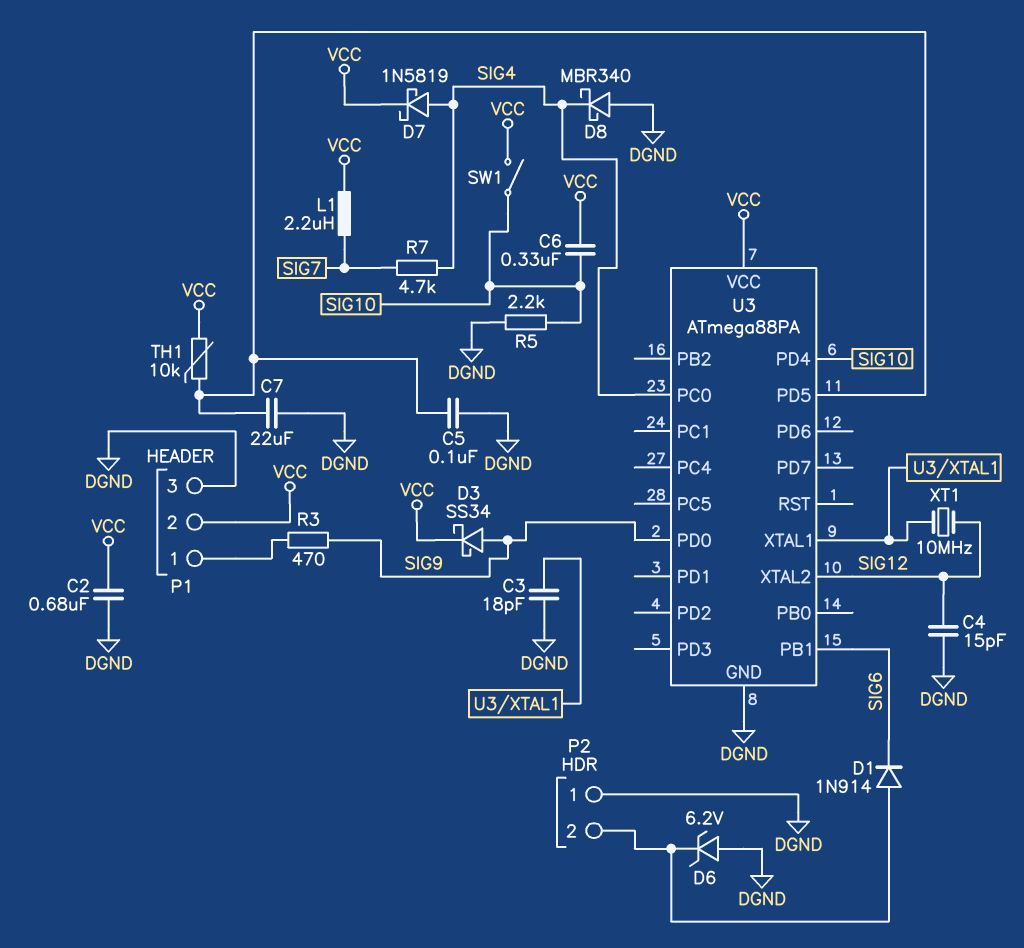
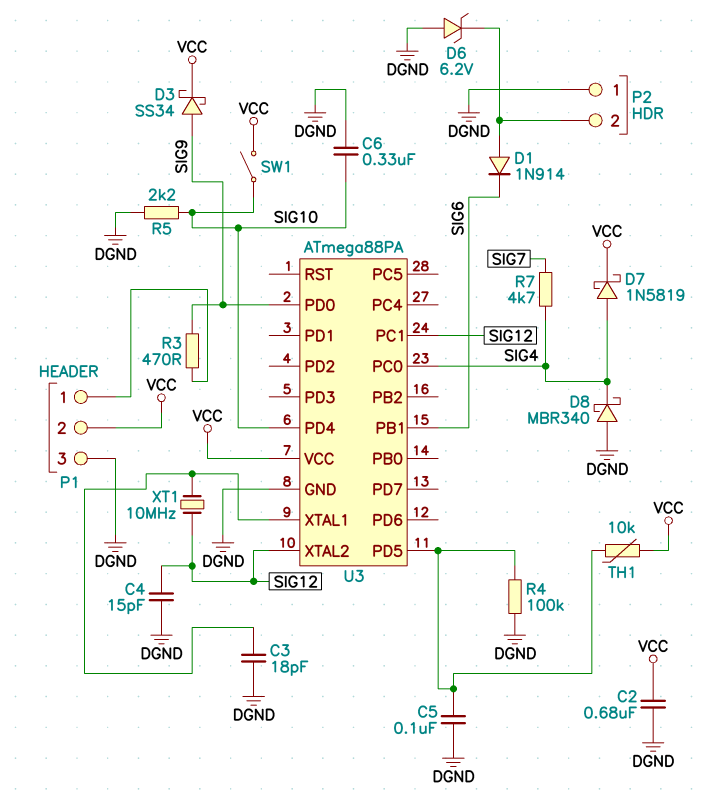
C6: 330nF (SIG10, VCC) -> 330nF (DGND, SIG10)
C7: 22uF (DGND, U3/PD5) -> none
L1: 2.2uH (SIG7, VCC) -> none
R4: none -> 100k (DGND, U3/PD5)
U3 pin PC1: none -> SIG12

